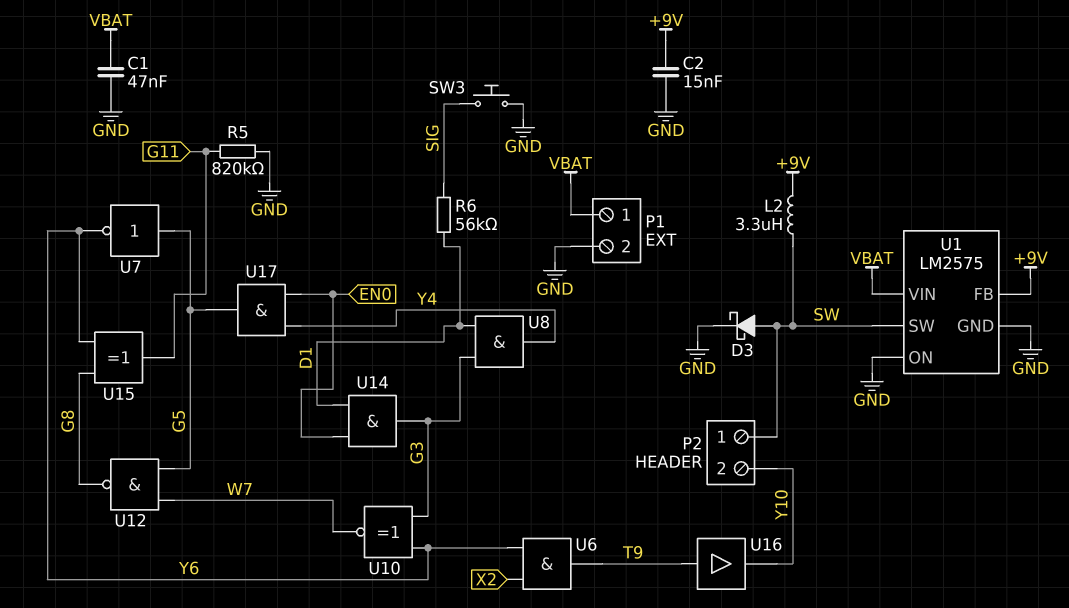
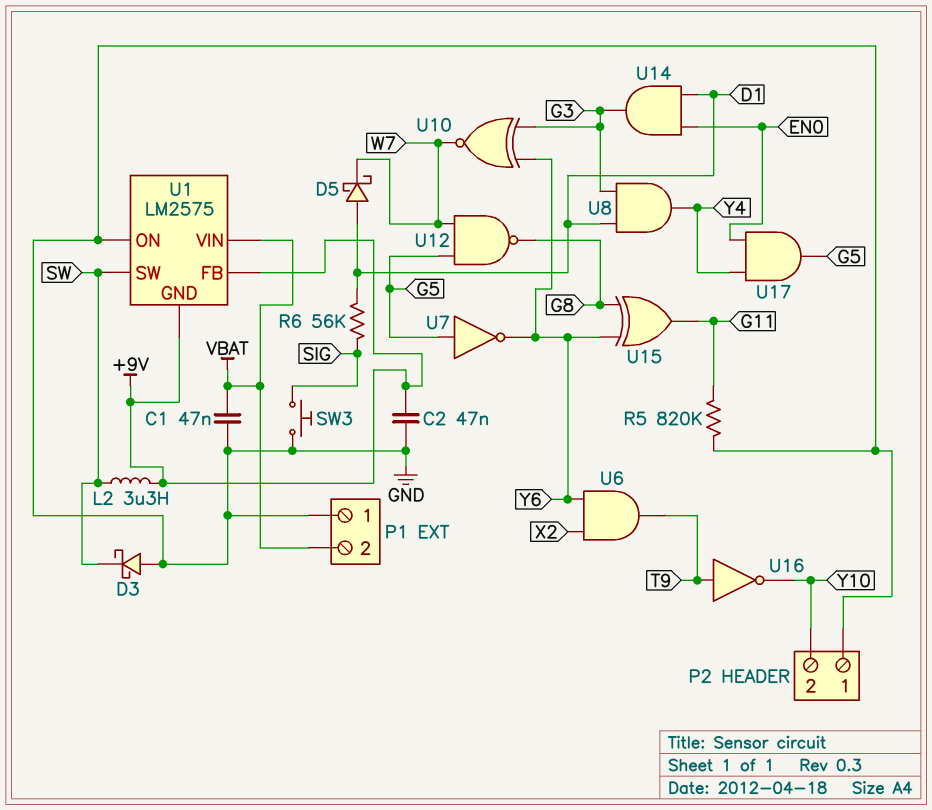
C2: 15nF (+9V, GND) -> 47nF (+9V, GND)
D3: schottky (A SW, K GND) -> schottky (A GND, K SW)
D5: none -> schottky (A D1, K W7)
P1 pin 1: VBAT -> GND
P1 pin 2: GND -> VBAT
P2 pin 1: SW -> GND
U1 pin GND: GND -> +9V
U16: buffer (in T9, out Y10) -> NOT (in T9, out Y10)

